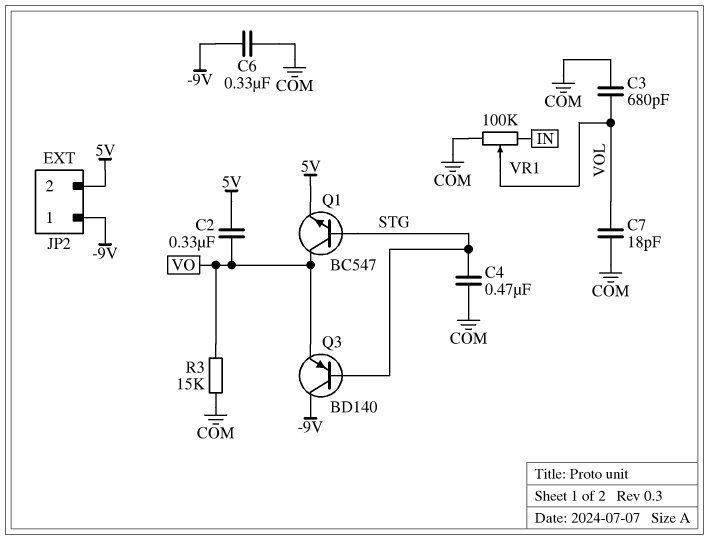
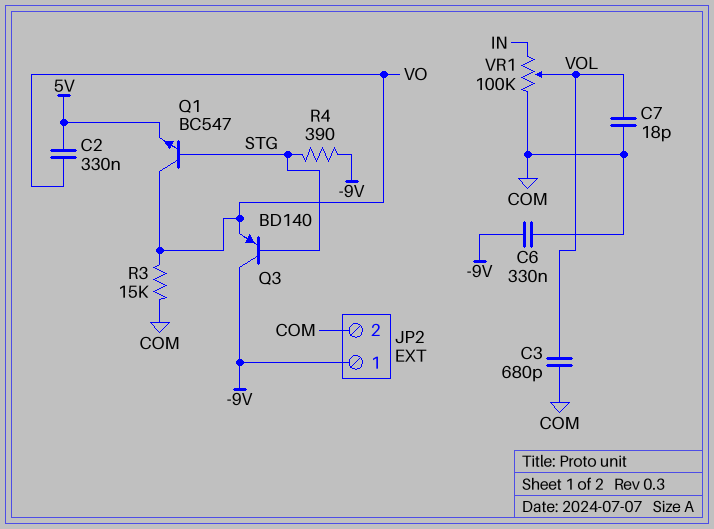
C4: 470nF (COM, STG) -> none
JP2 pin 2: 5V -> COM
R4: none -> 390 (-9V, STG)

